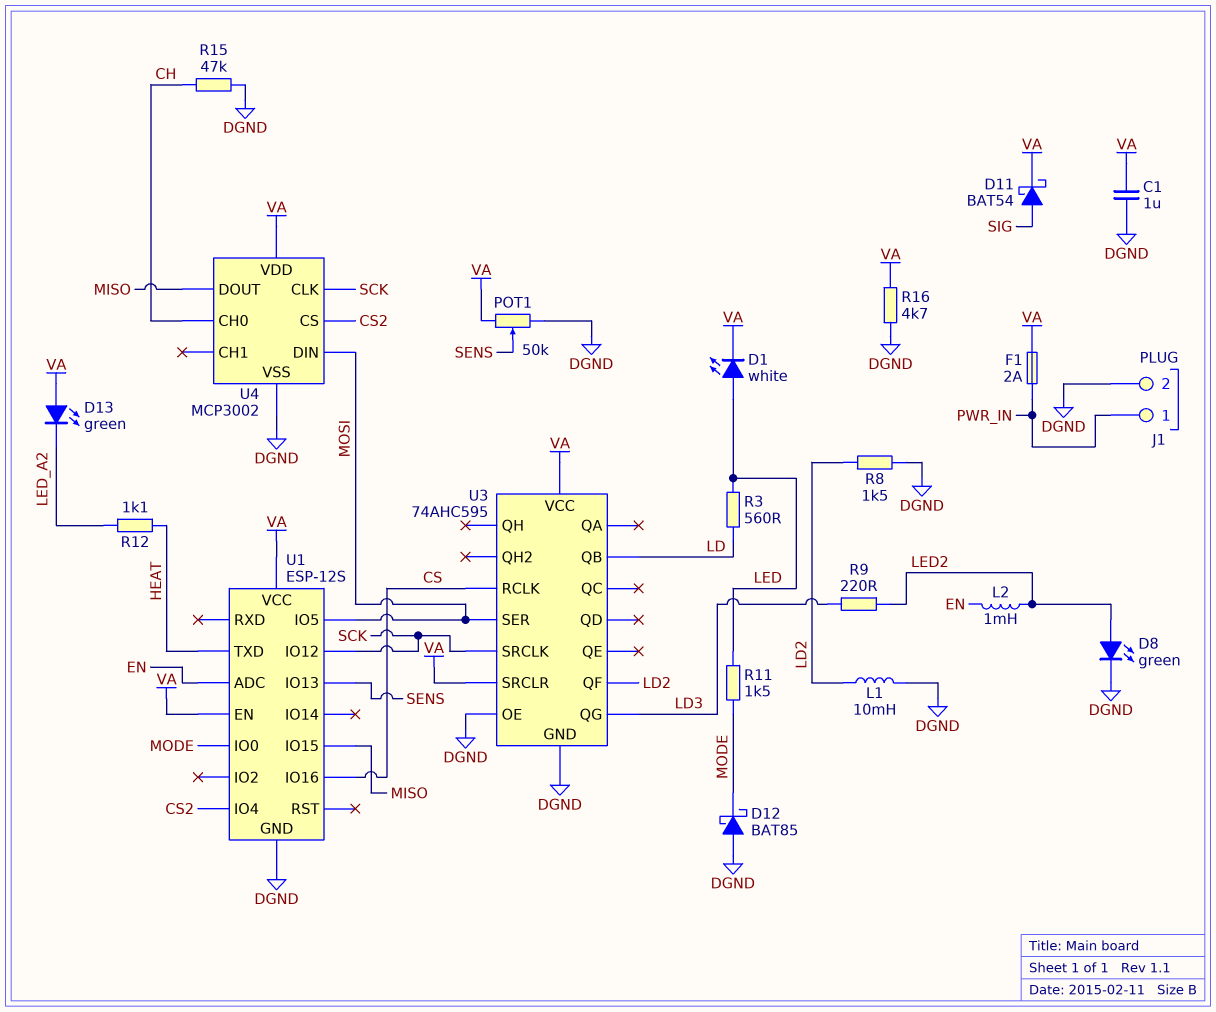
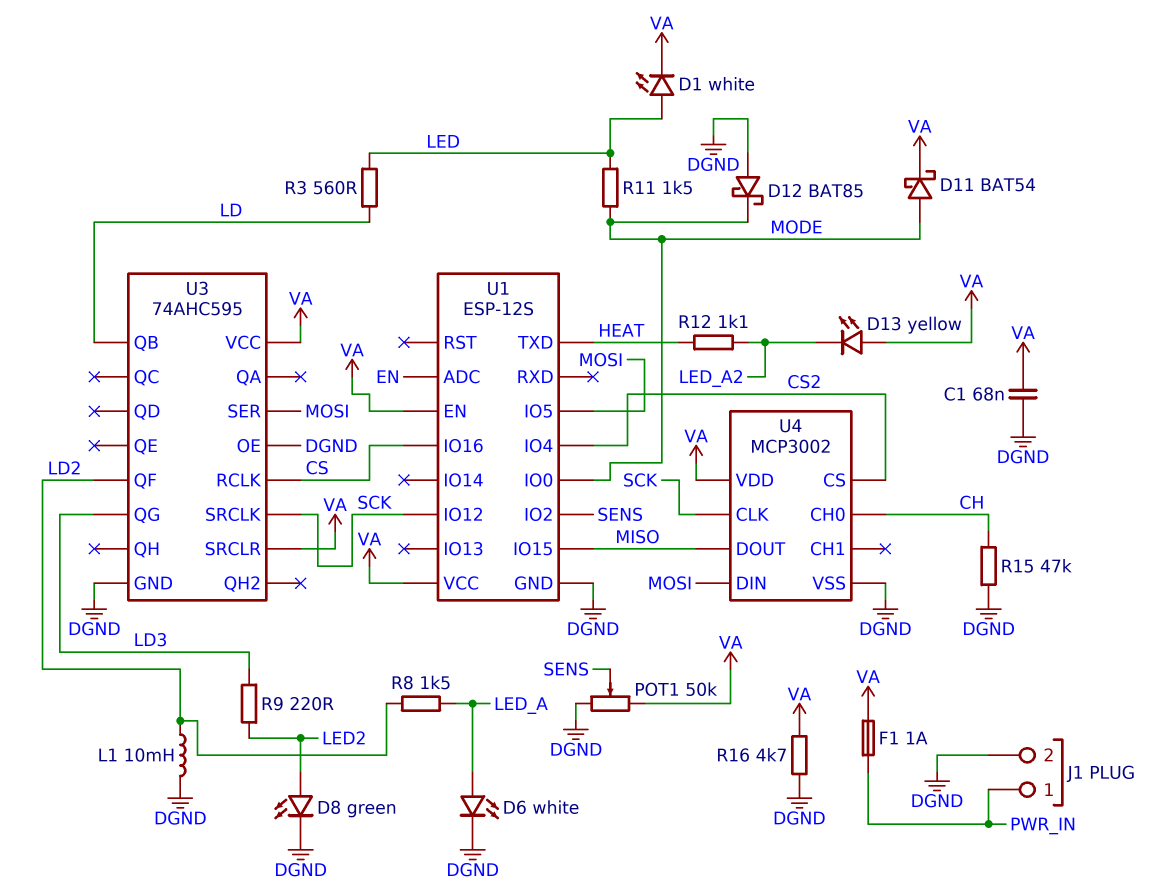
C1: 1uF (DGND, VA) -> 68nF (DGND, VA)
D6: none -> LED white (A LED_A, K DGND)
D11: schottky BAT54 (A SIG, K VA) -> schottky BAT54 (A MODE, K VA)
D13: LED green (A VA, K LED_A2) -> LED yellow (A VA, K LED_A2)
F1: 2A (PWR_IN, VA) -> 1A (PWR_IN, VA)
L2: 1mH (EN, LED2) -> none
R8: 1.5k (DGND, LD2) -> 1.5k (LD2, LED_A)
U1 pin IO2: none -> SENS
U1 pin IO13: SENS -> none

